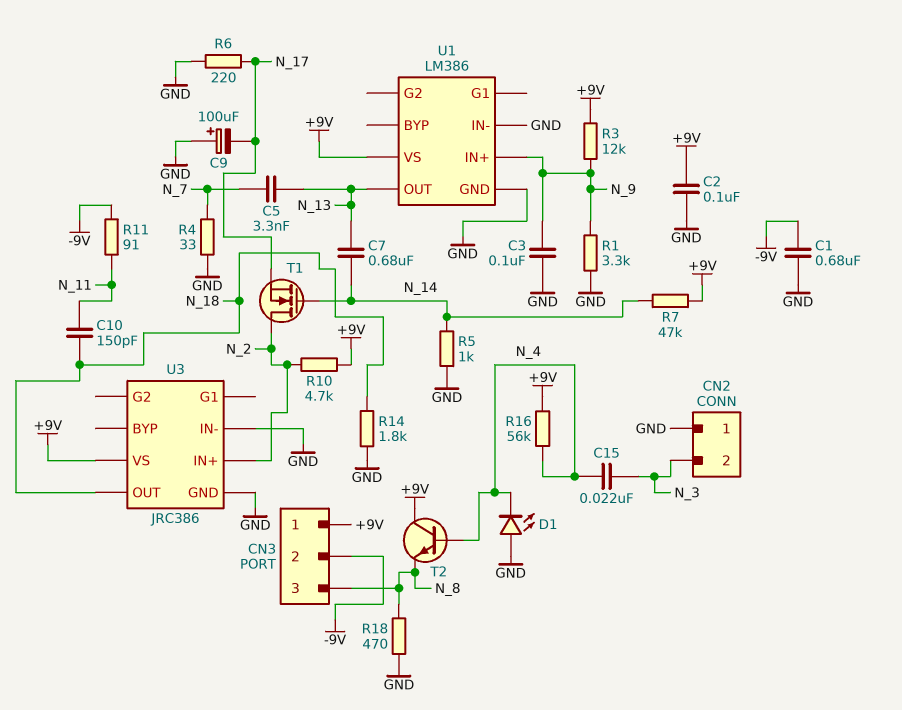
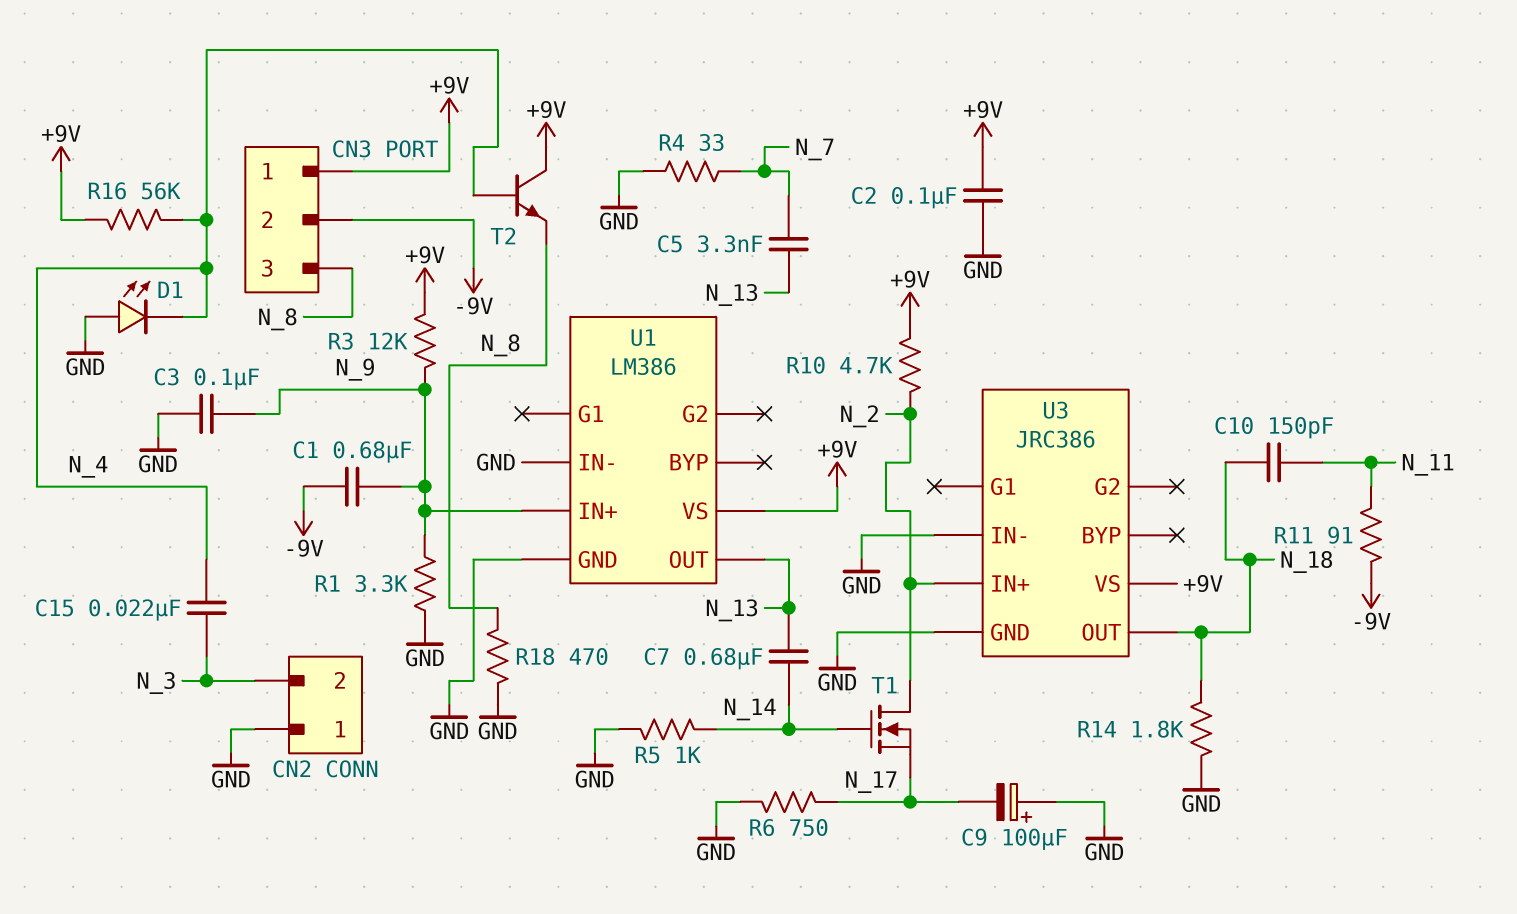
C1: 680nF (-9V, GND) -> 680nF (-9V, N_9)
R6: 220 (GND, N_17) -> 750 (GND, N_17)
R7: 47k (+9V, N_14) -> none

